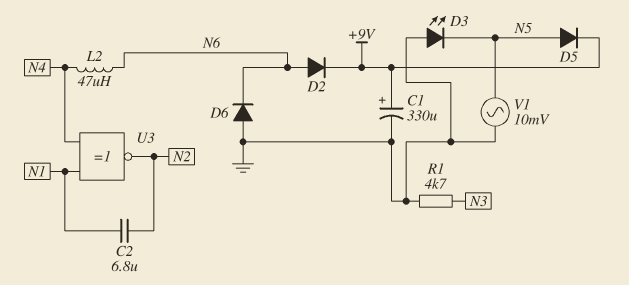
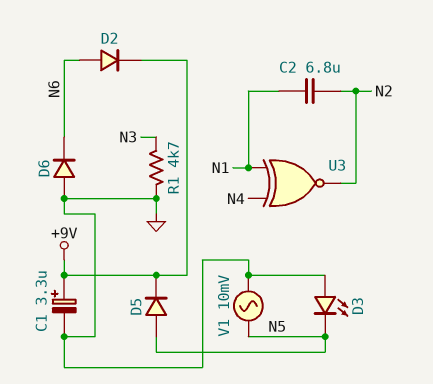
C1: 330uF (plus +9V, minus GND) -> 3.3uF (plus +9V, minus GND)
L2: 47uH (N4, N6) -> none

